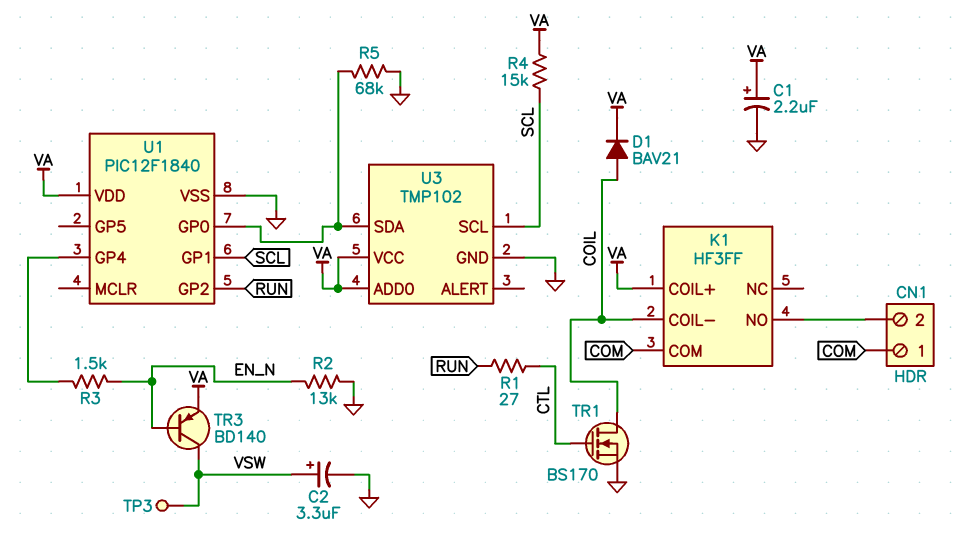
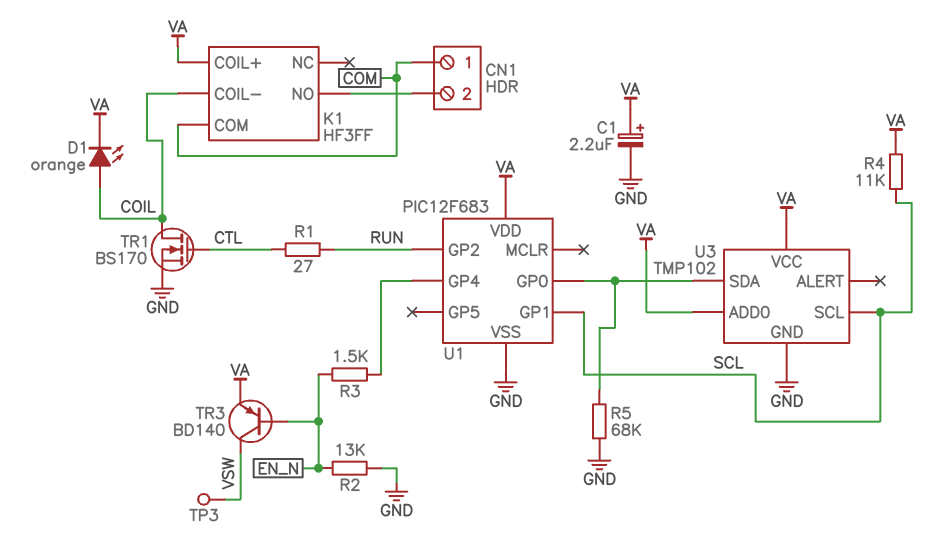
C2: 3.3uF (plus VSW, minus GND) -> none
D1: diode BAV21 (A COIL, K VA) -> LED orange (A COIL, K VA)
R4: 15k (SCL, VA) -> 11k (SCL, VA)
U1: PIC12F1840 -> PIC12F683

